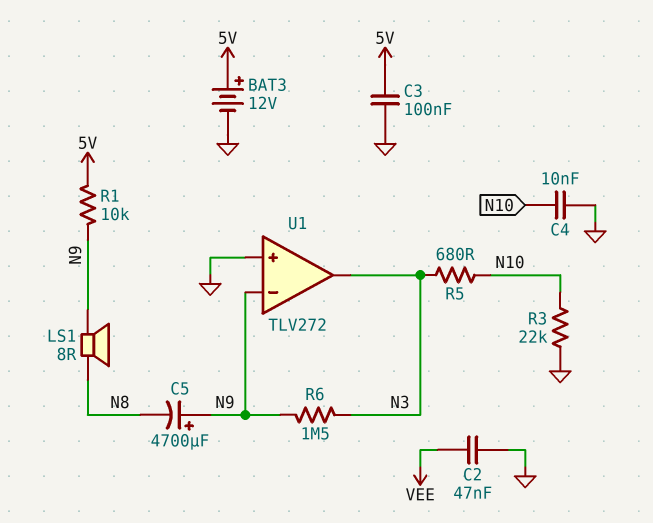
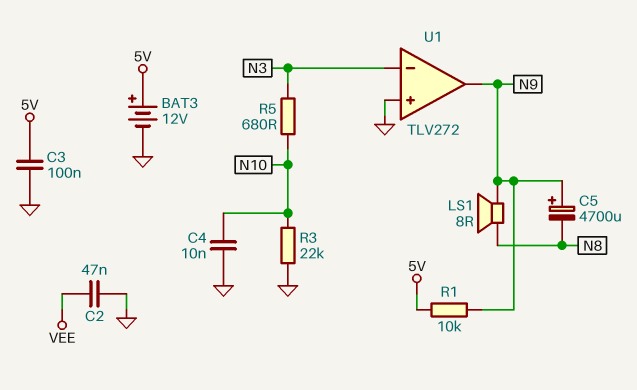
R6: 1.5M (N3, N9) -> none
U1 pin in-: N9 -> N3
U1 pin out: N3 -> N9

